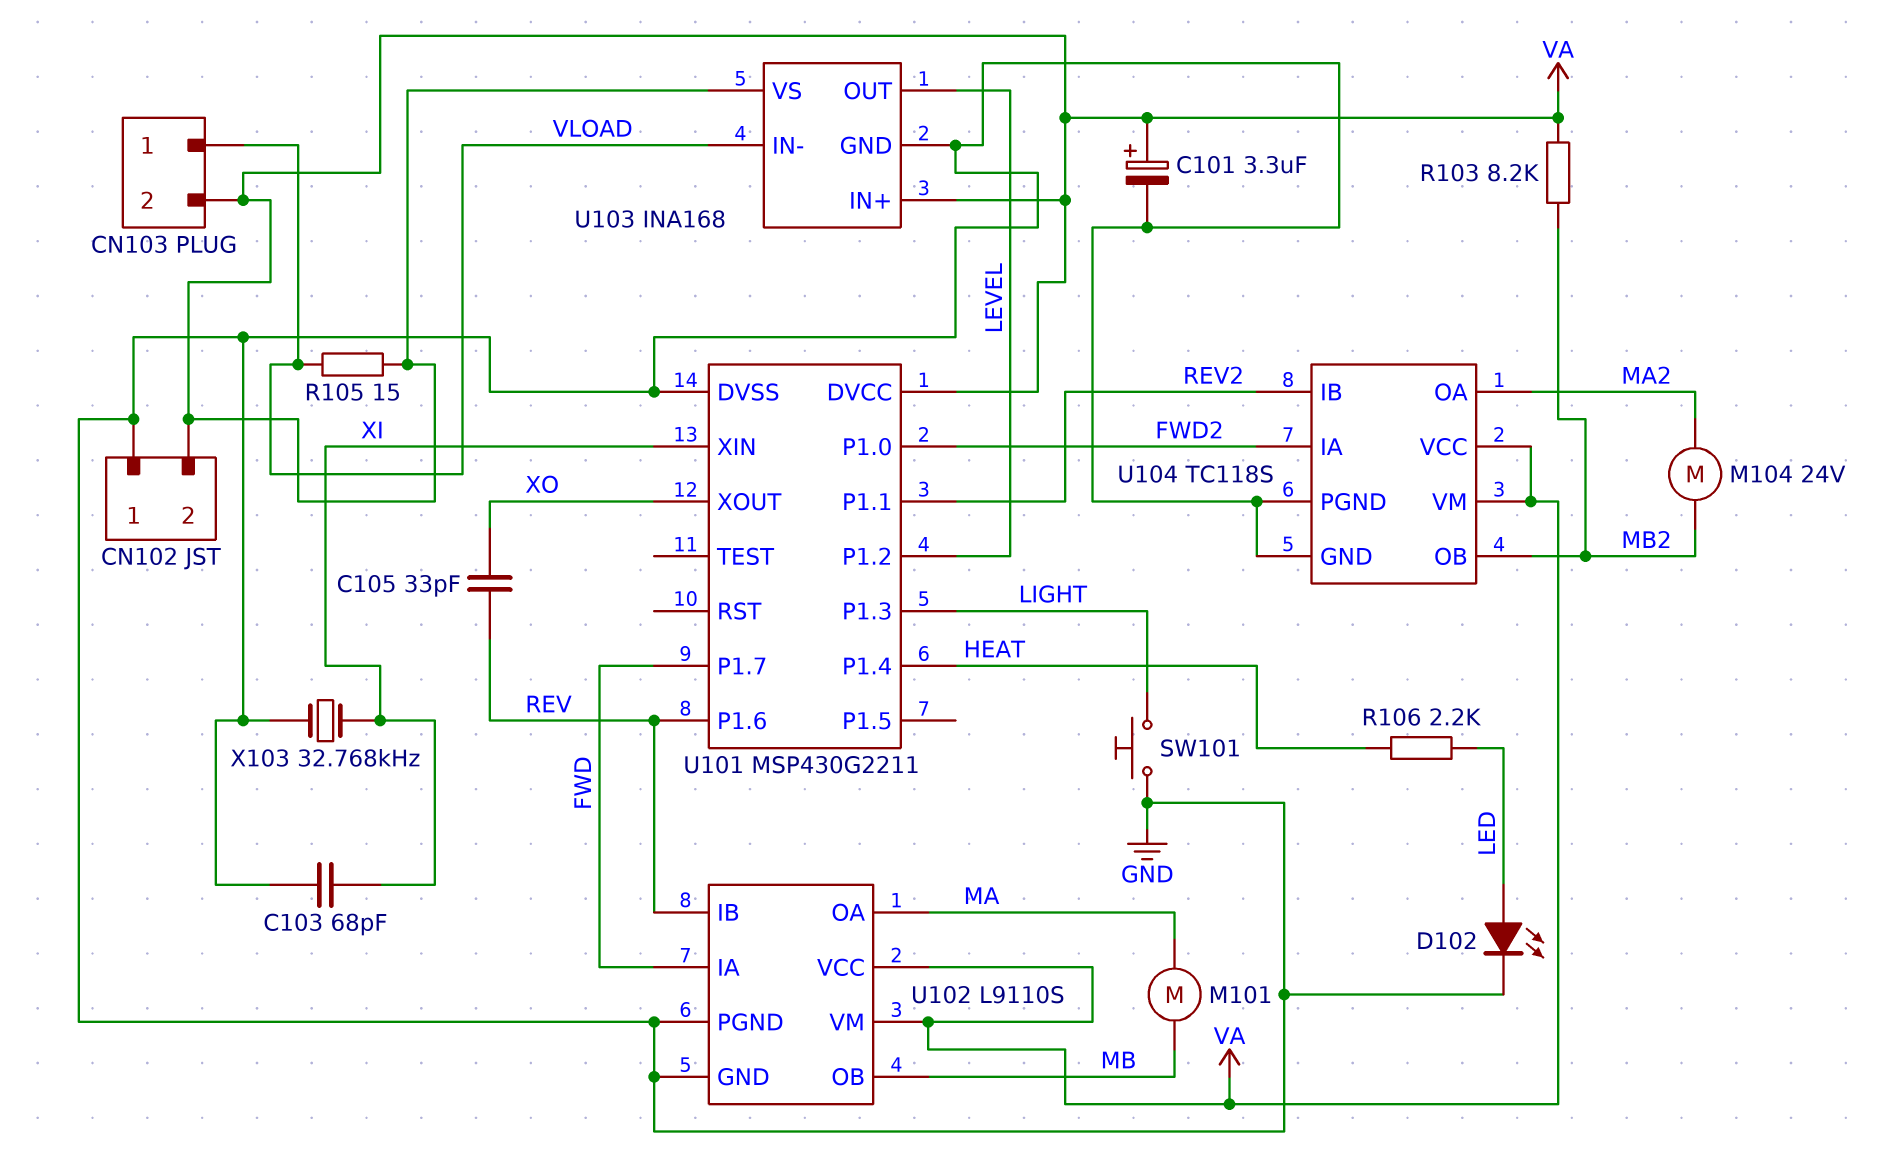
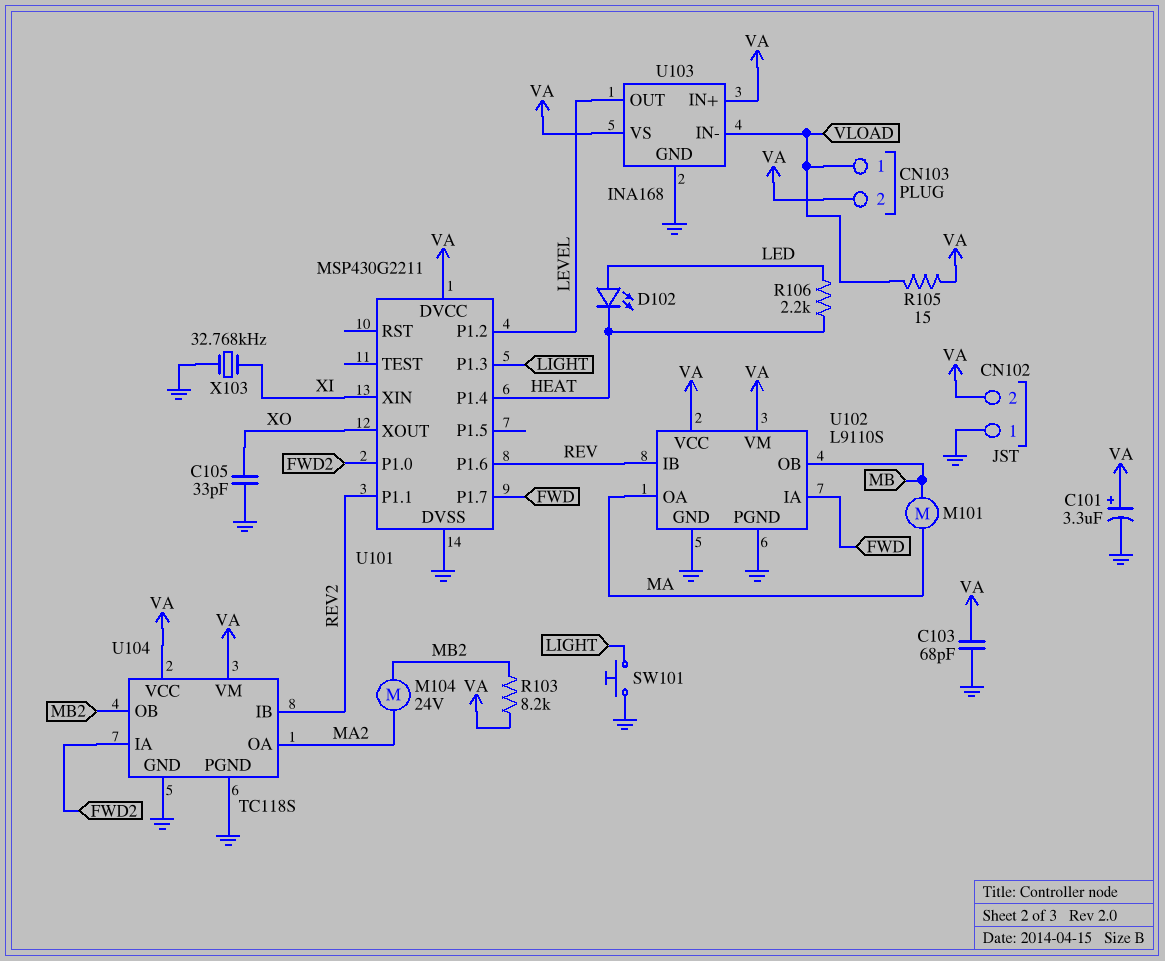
C103: 68pF (GND, XI) -> 68pF (GND, VA)
C105: 33pF (REV, XO) -> 33pF (GND, XO)
D102: LED (A LED, K GND) -> LED (A LED, K HEAT)

